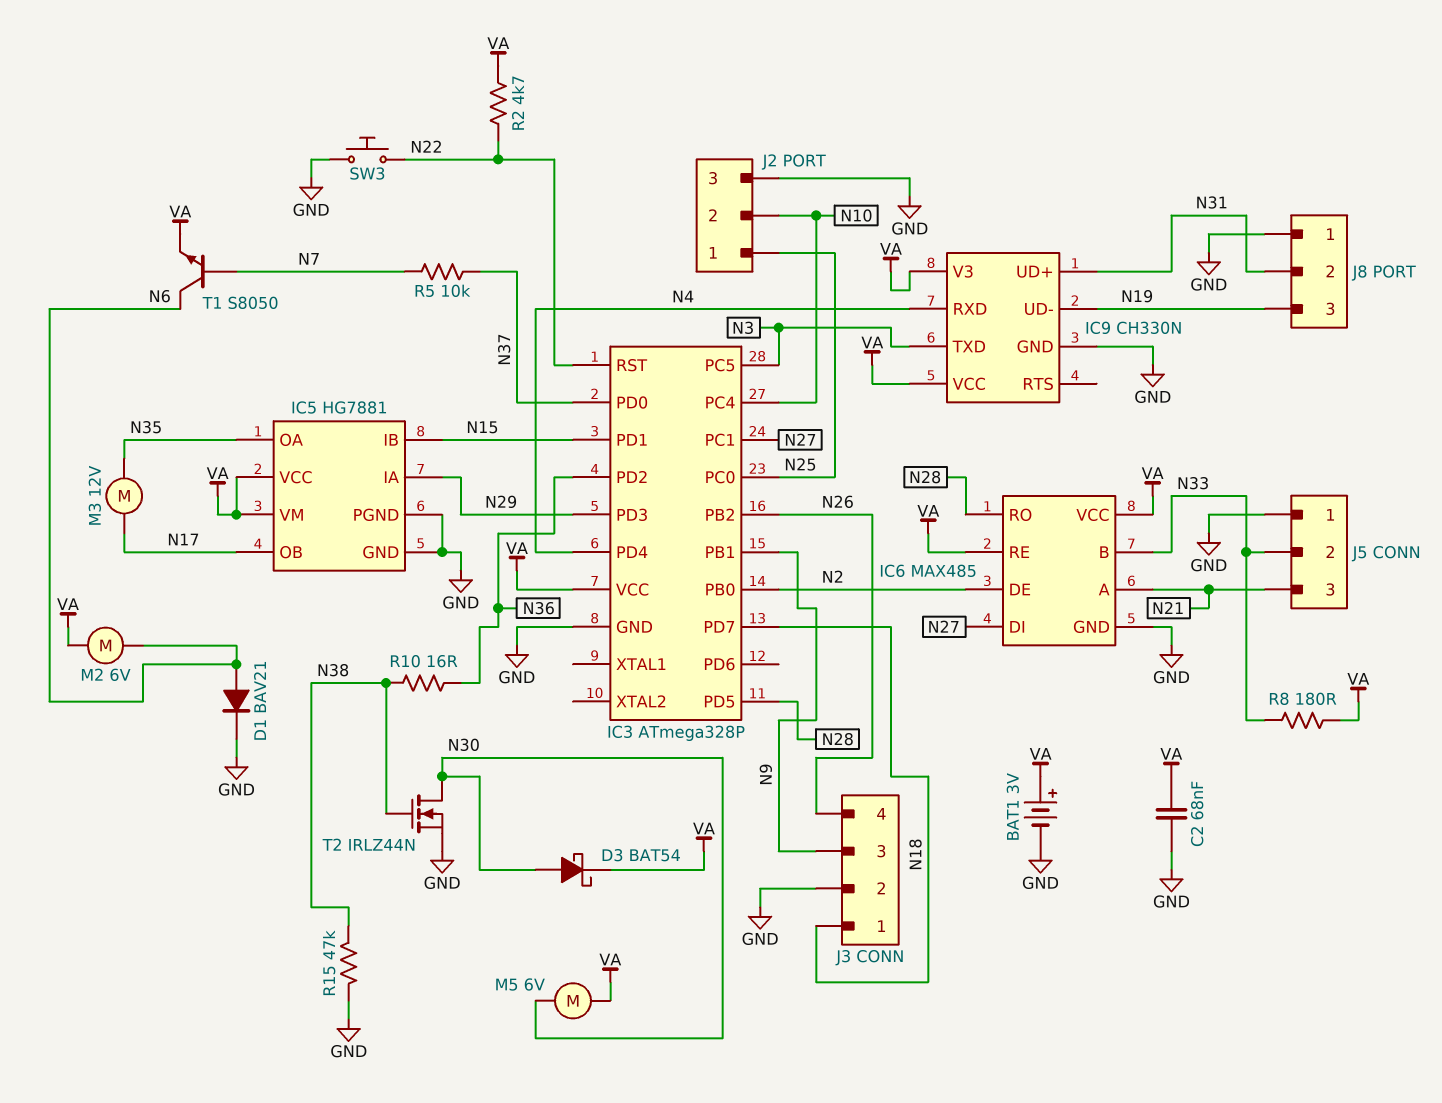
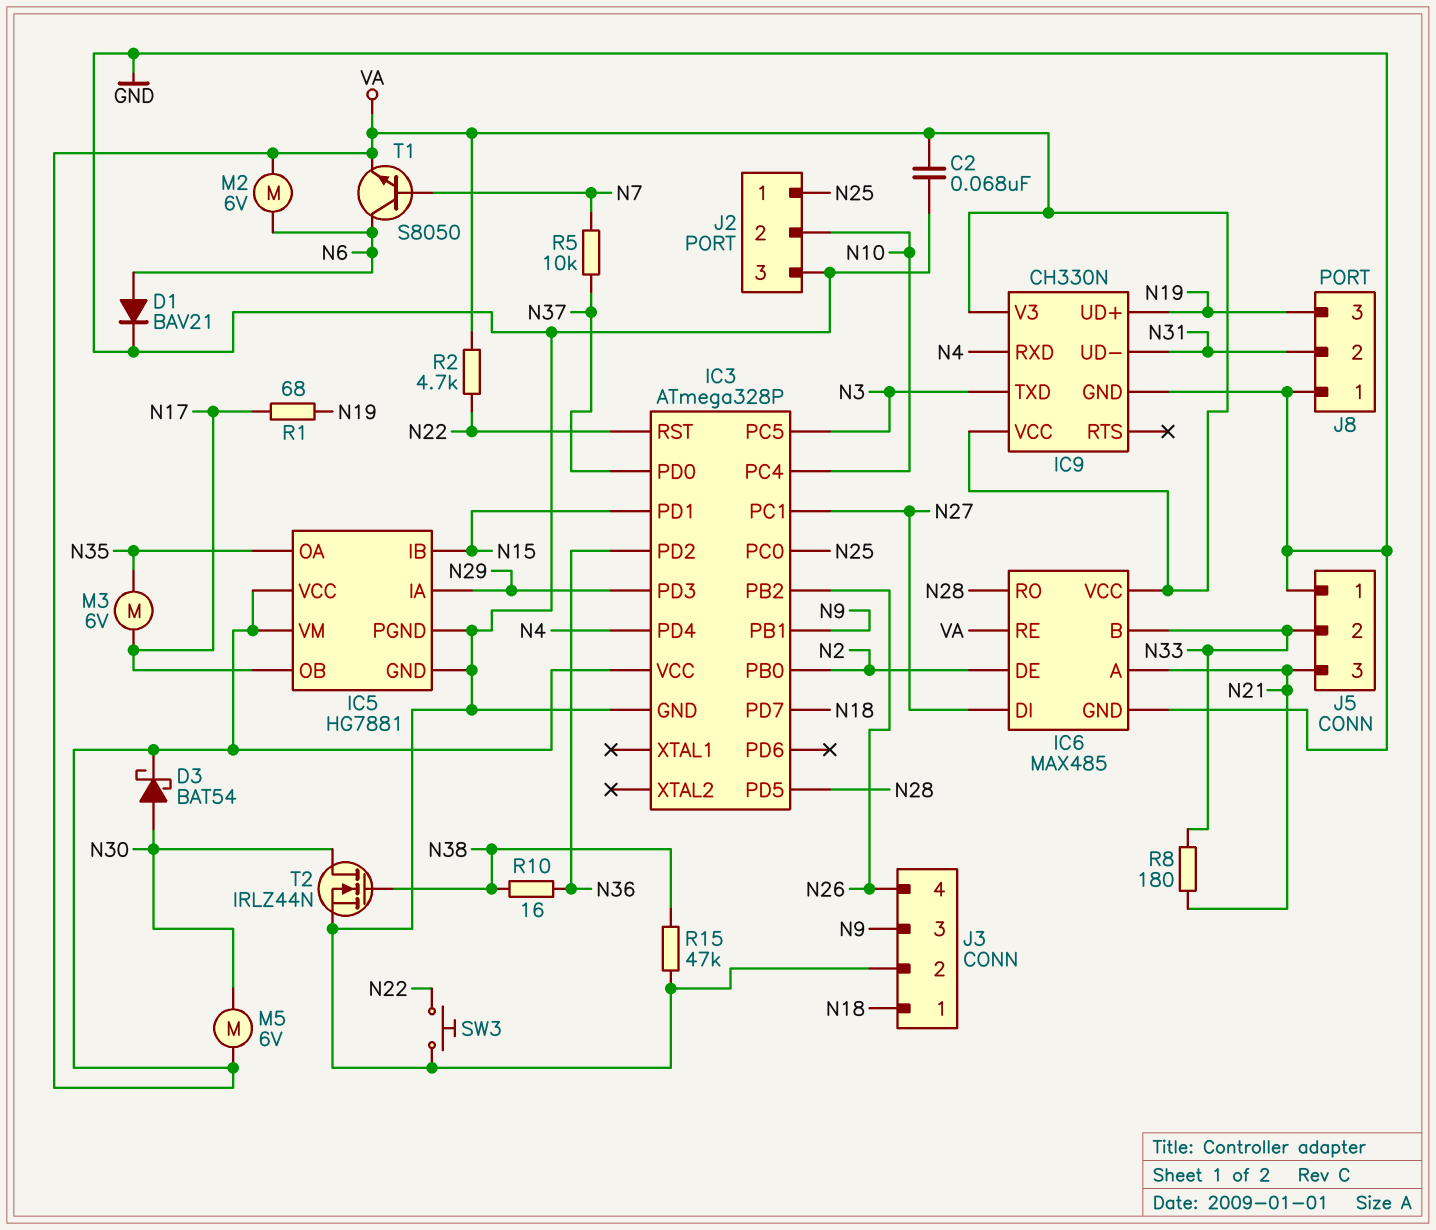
BAT1: 3V (plus VA, minus GND) -> none
IC9 pin UD+: N31 -> N19
IC9 pin UD-: N19 -> N31
M3: motor 12V (N17, N35) -> motor 6V (N17, N35)
R1: none -> 68 (N17, N19)
R8: 180 (N33, VA) -> 180 (N21, N33)

